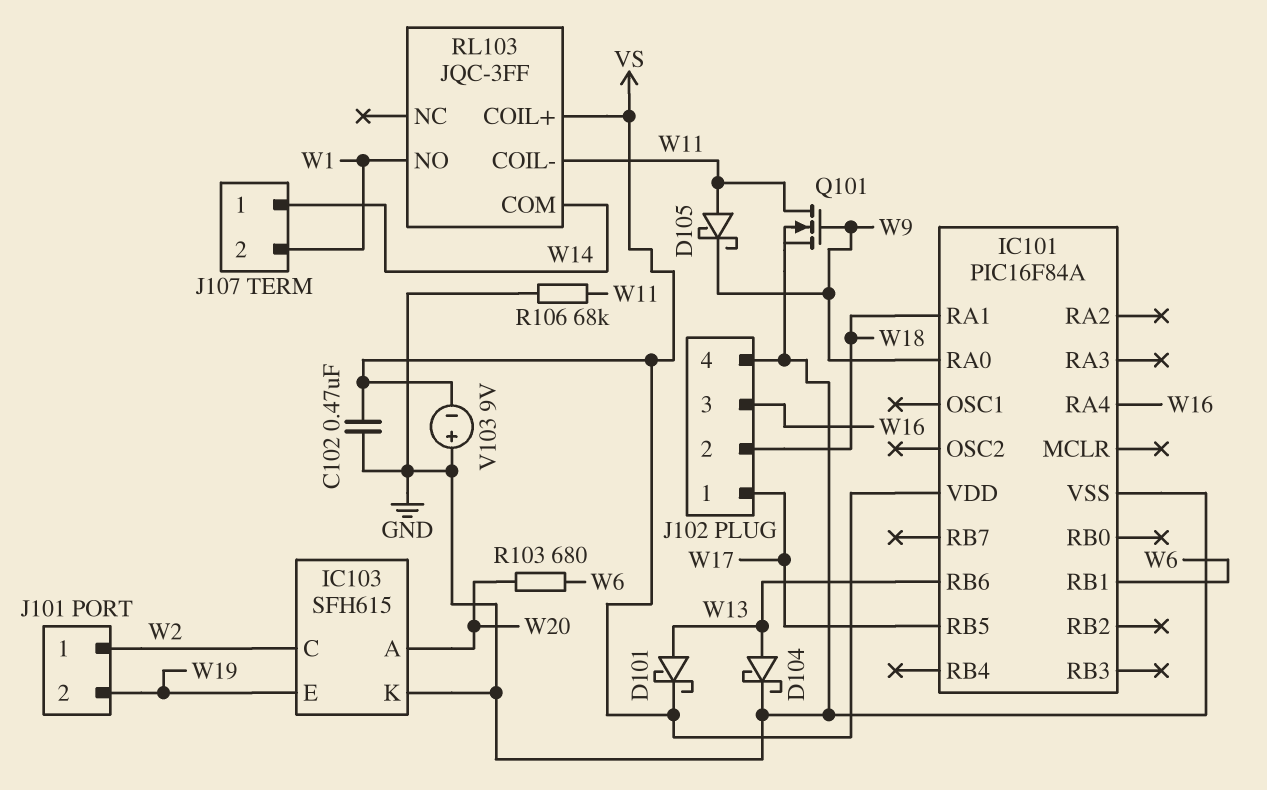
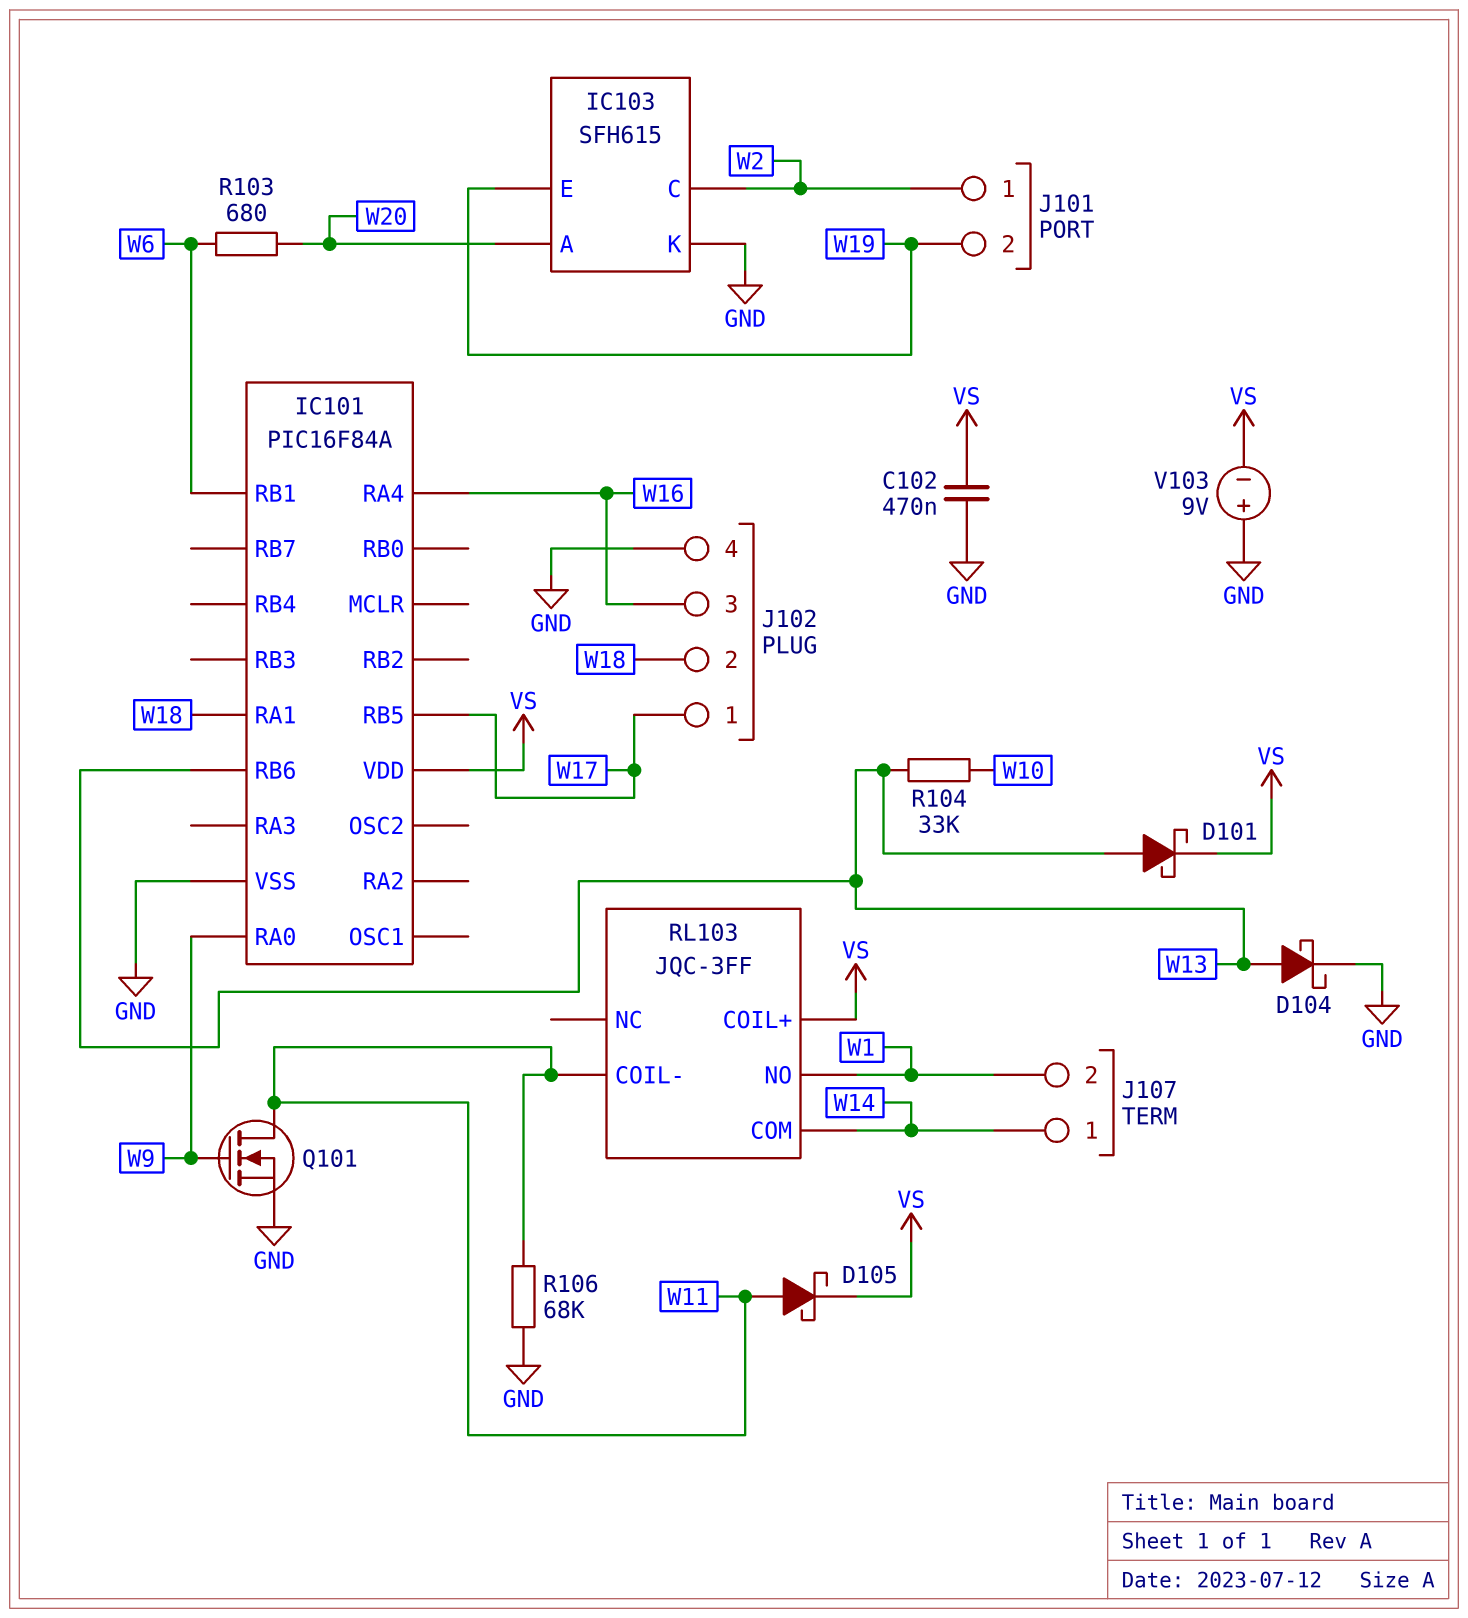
D105: schottky (A W11, K W9) -> schottky (A W11, K VS)
R104: none -> 33k (W10, W13)

